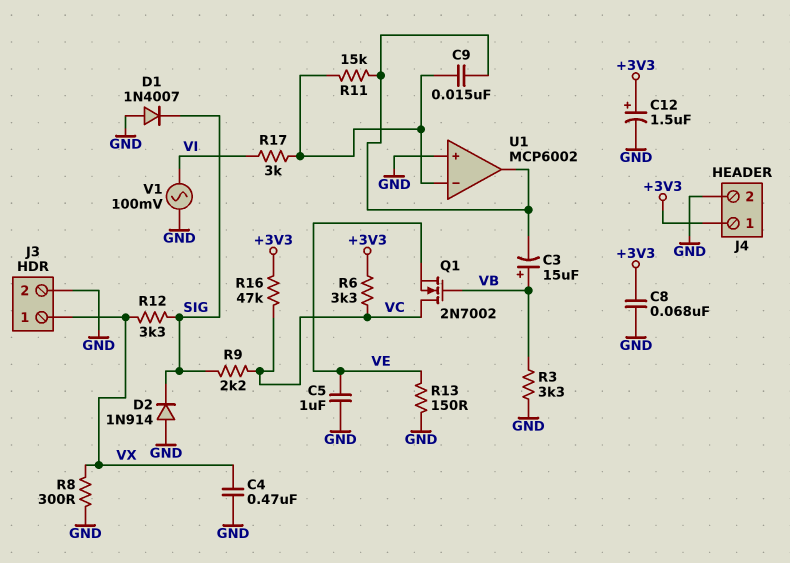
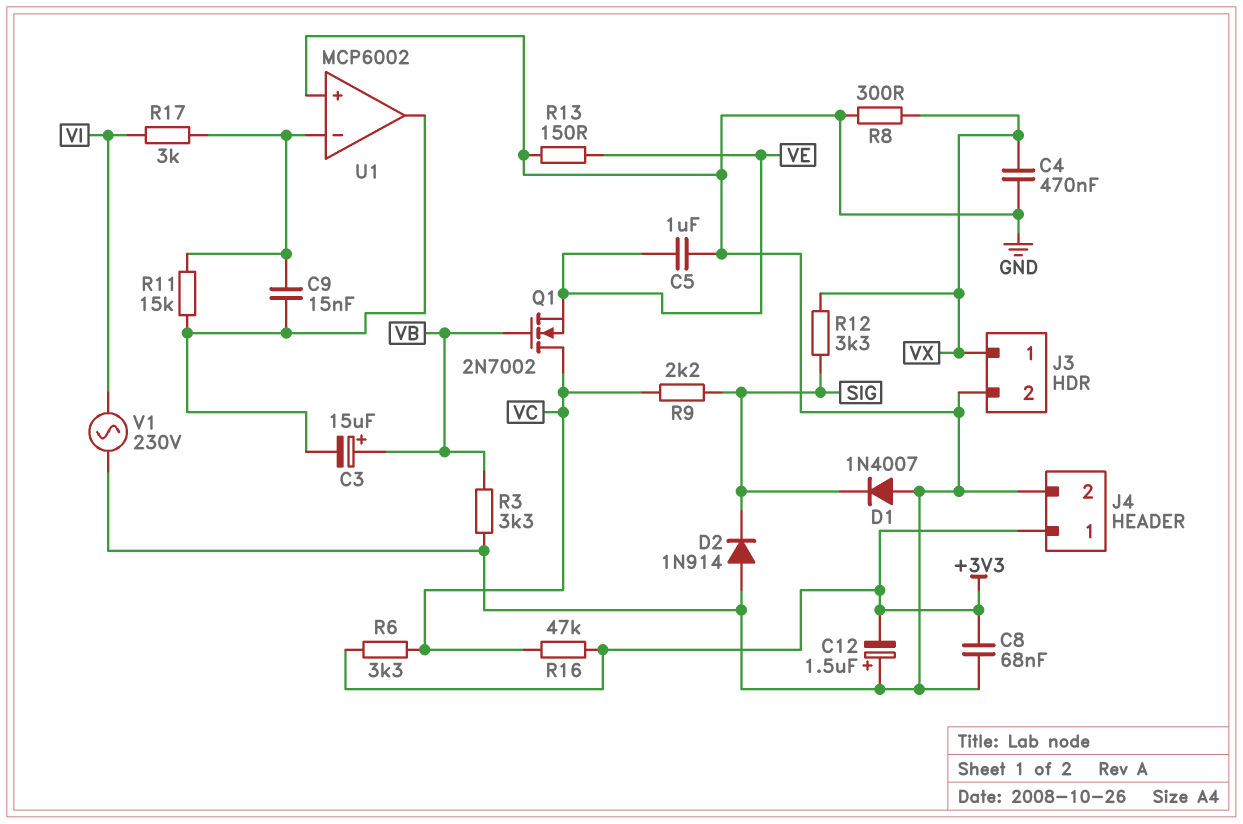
C12: 1.5uF (plus +3V3, minus GND) -> 1.5uF (plus GND, minus +3V3)
V1: AC 100mV (GND, VI) -> AC 230V (GND, VI)

